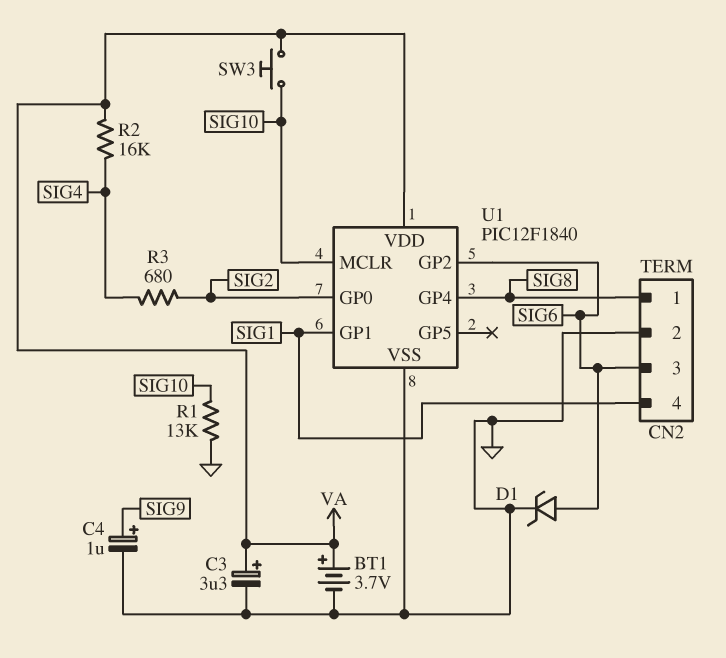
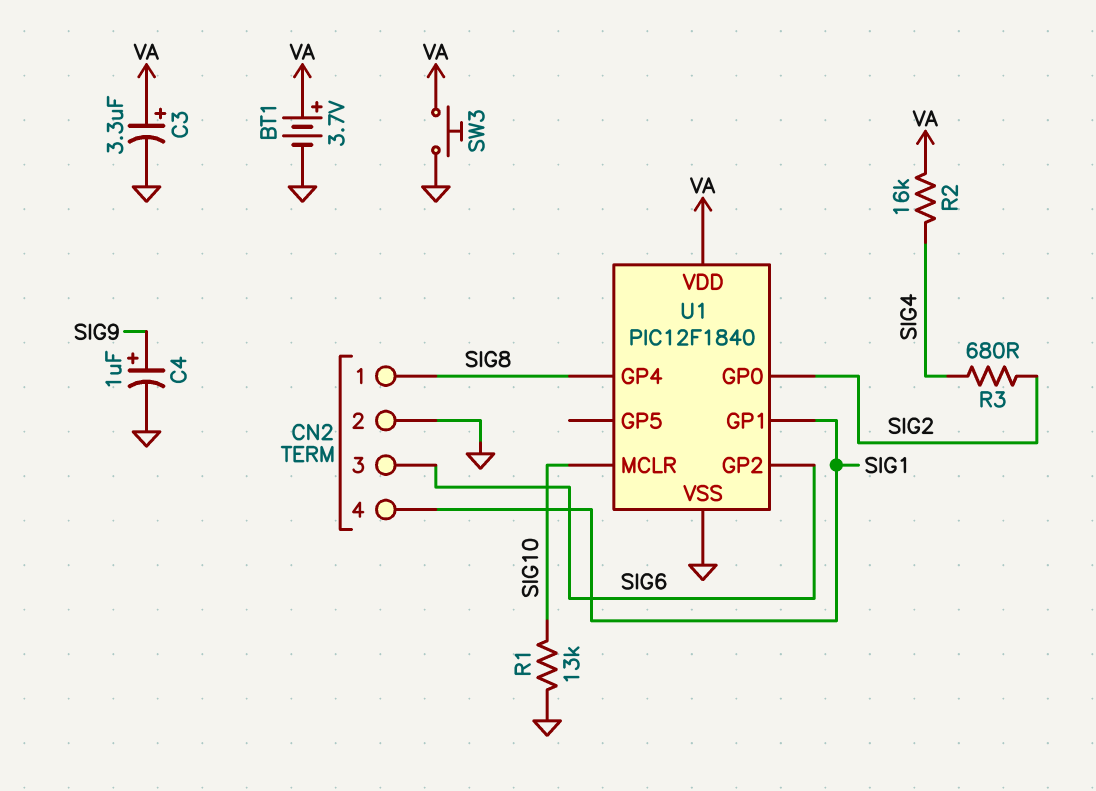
D1: zener (A SIG6, K GND) -> none
SW3: button (SIG10, VA) -> button (GND, VA)

